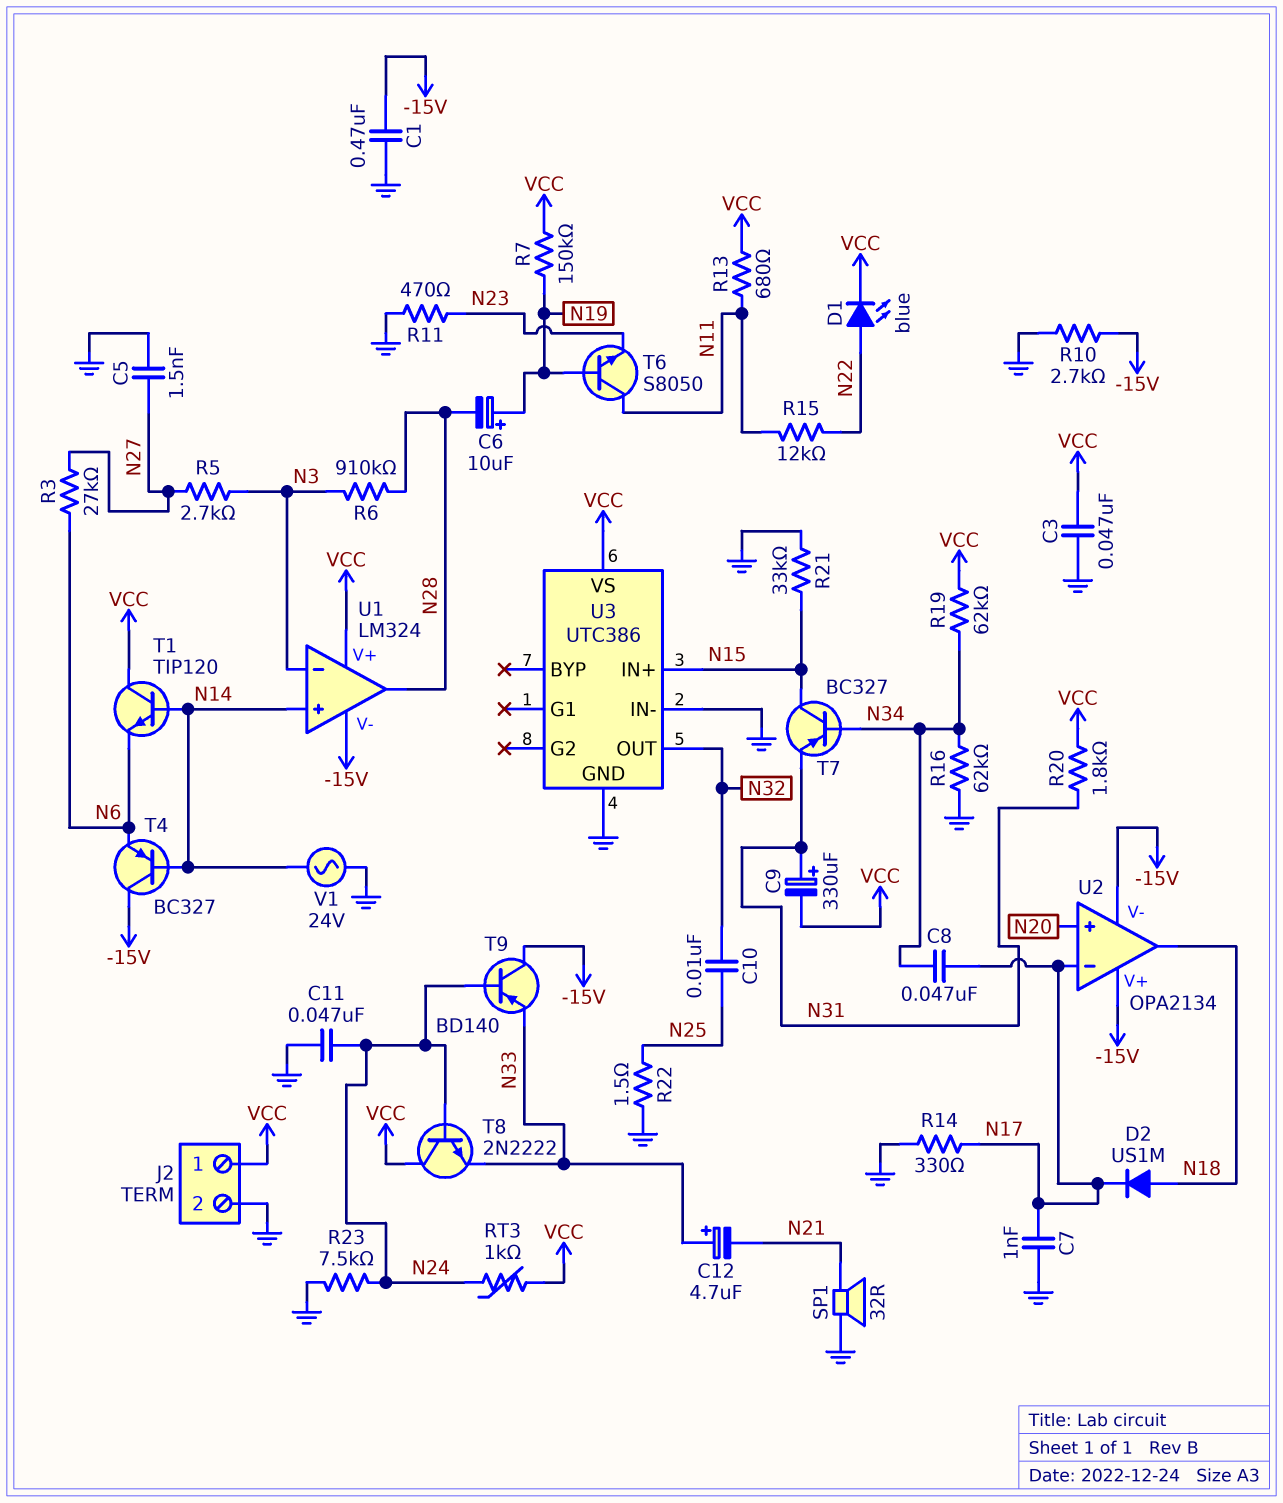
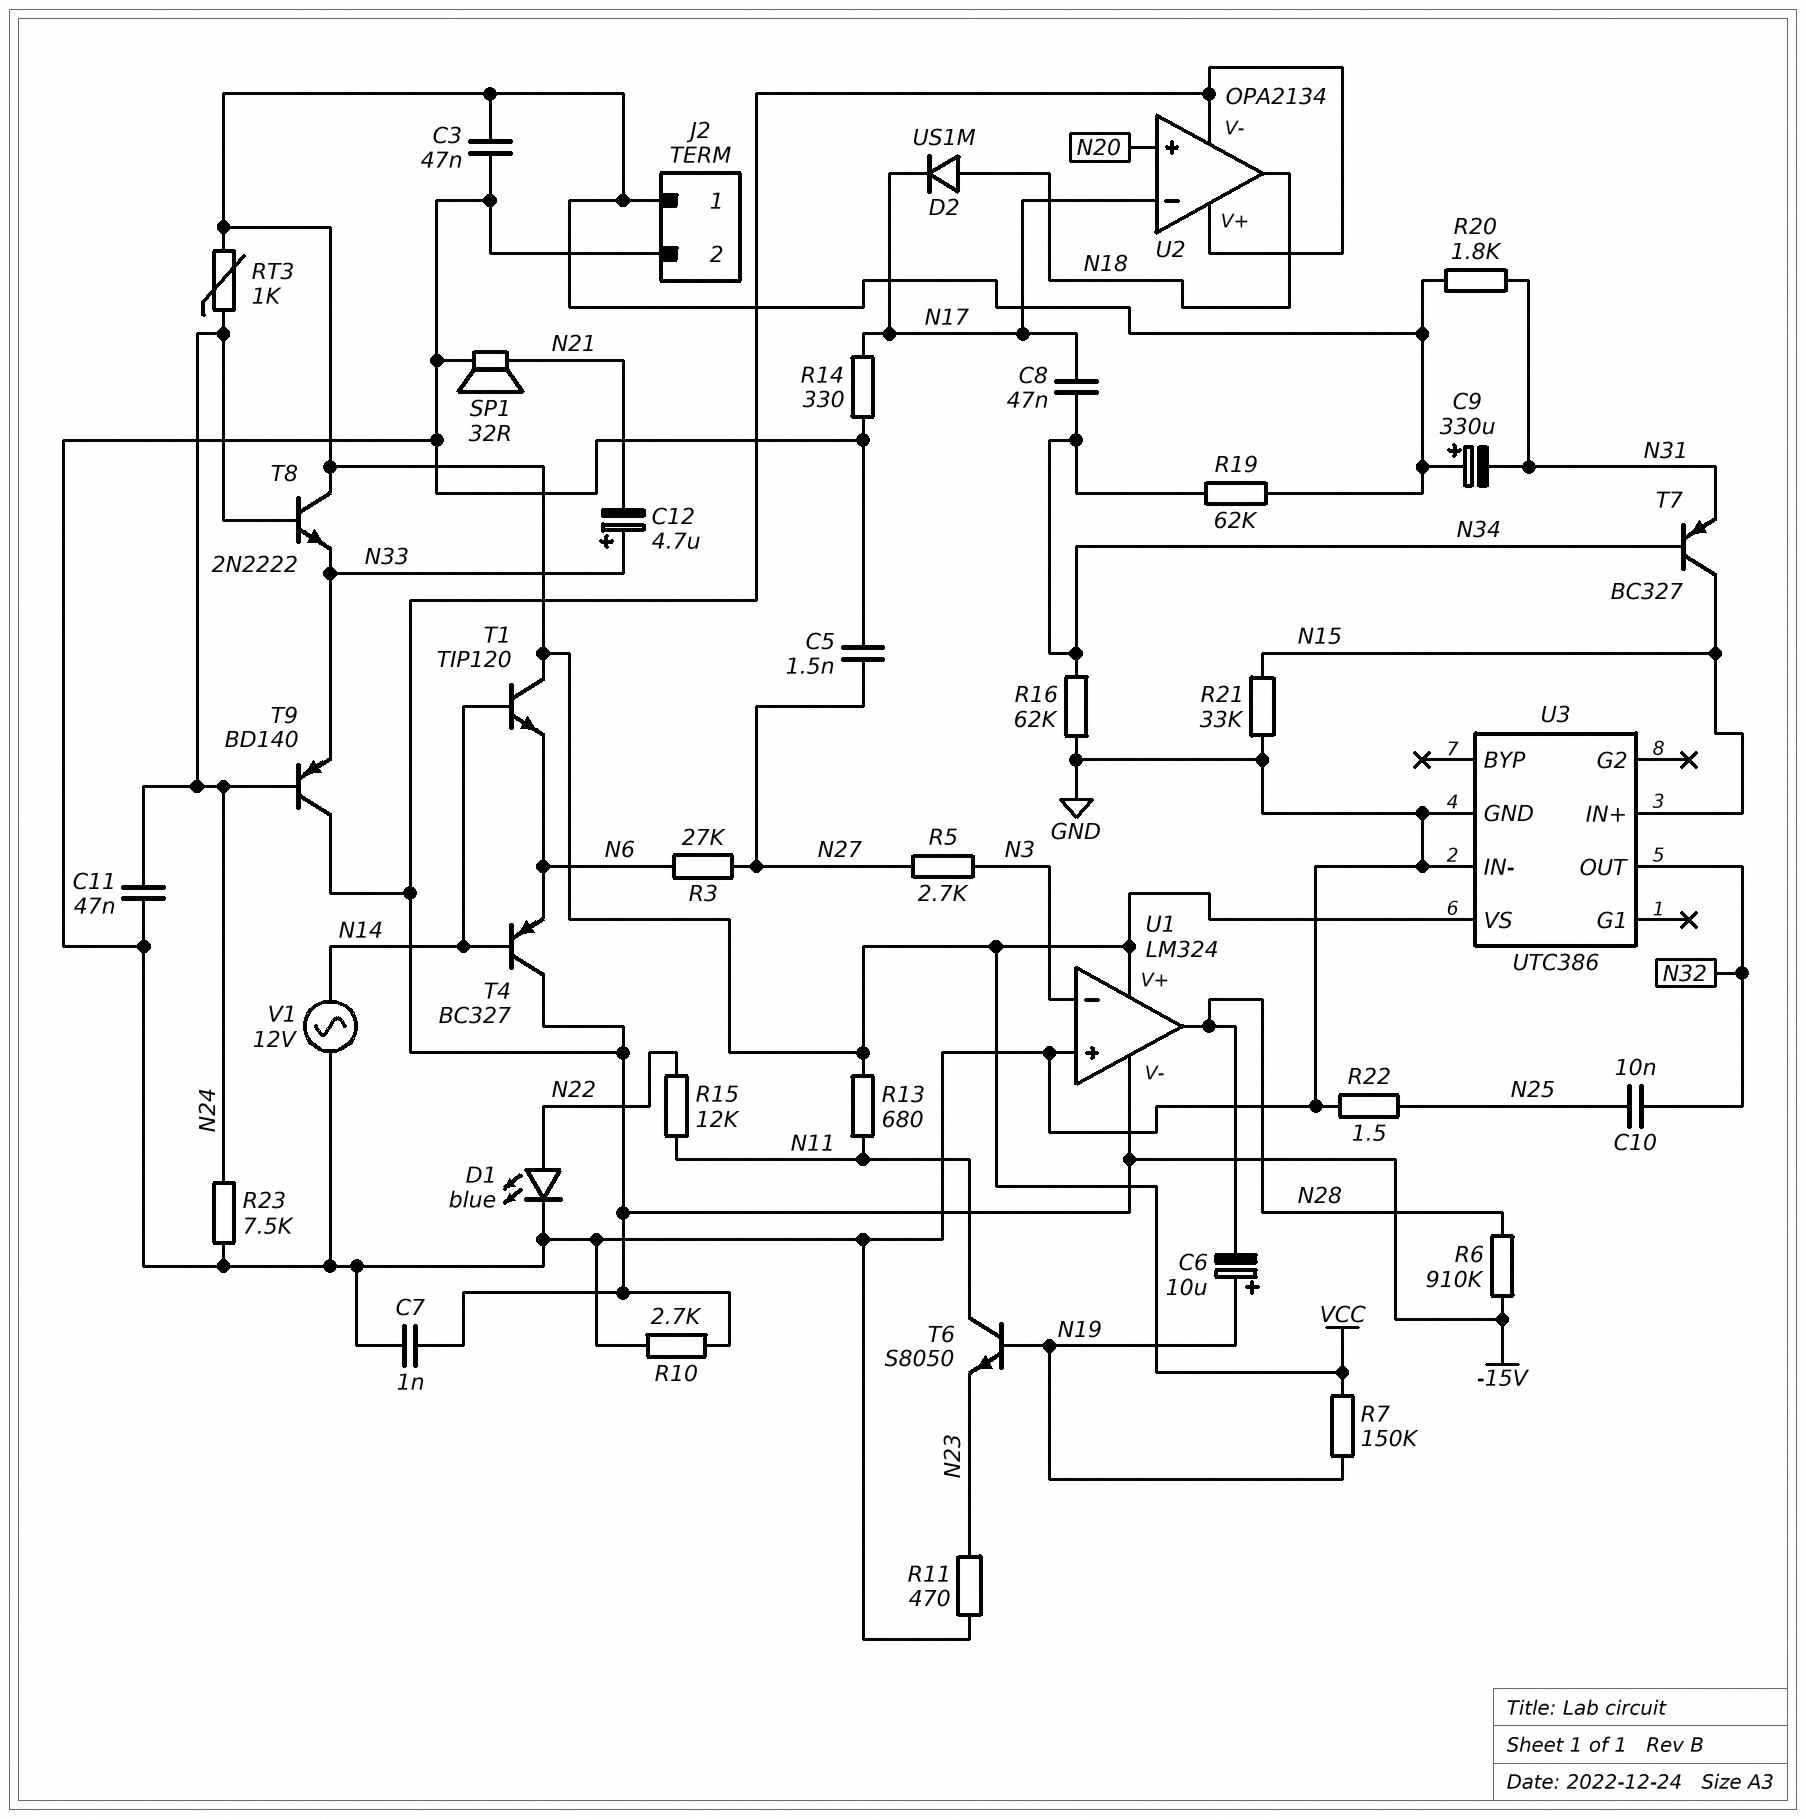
C1: 470nF (-15V, GND) -> none
C7: 1nF (GND, N17) -> 1nF (-15V, GND)
C9: 330uF (plus N31, minus VCC) -> 330uF (plus VCC, minus N31)
D1: LED blue (A N22, K VCC) -> LED blue (A N22, K GND)
R6: 910k (N3, N28) -> 910k (-15V, N28)
U1 pin in+: N14 -> GND
V1: AC 24V (GND, N14) -> AC 12V (GND, N14)

